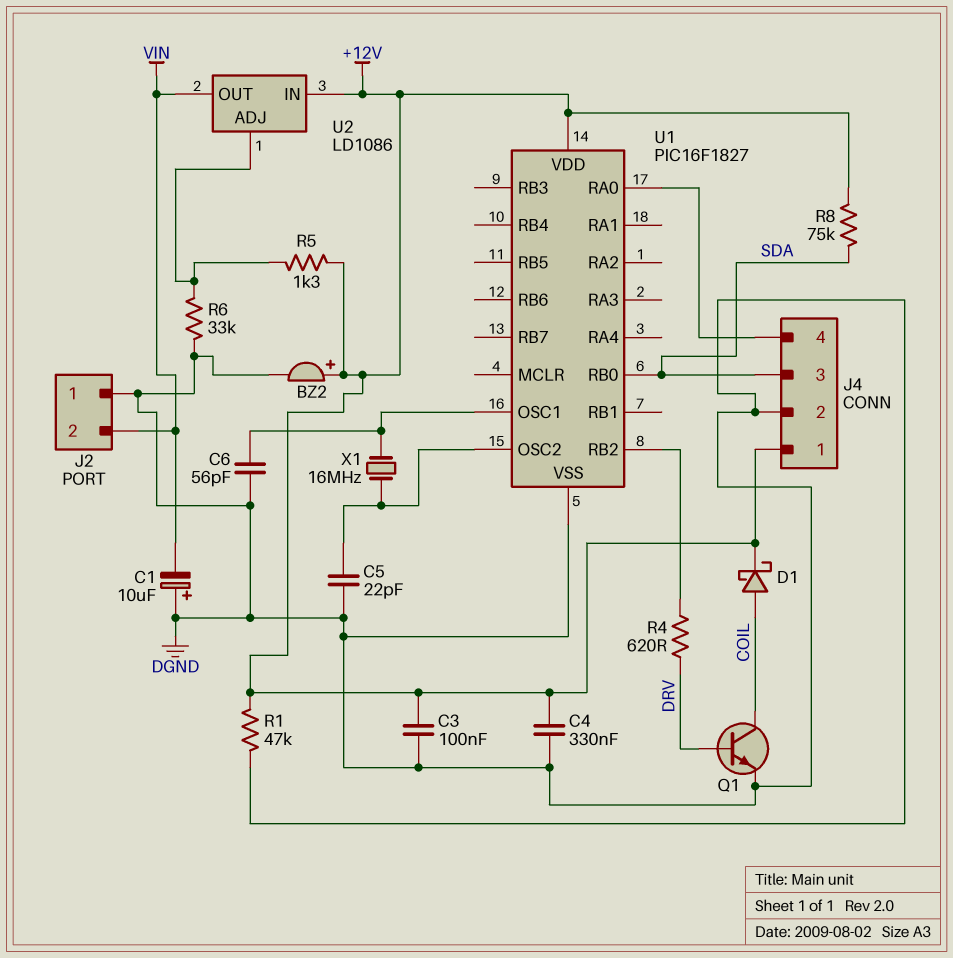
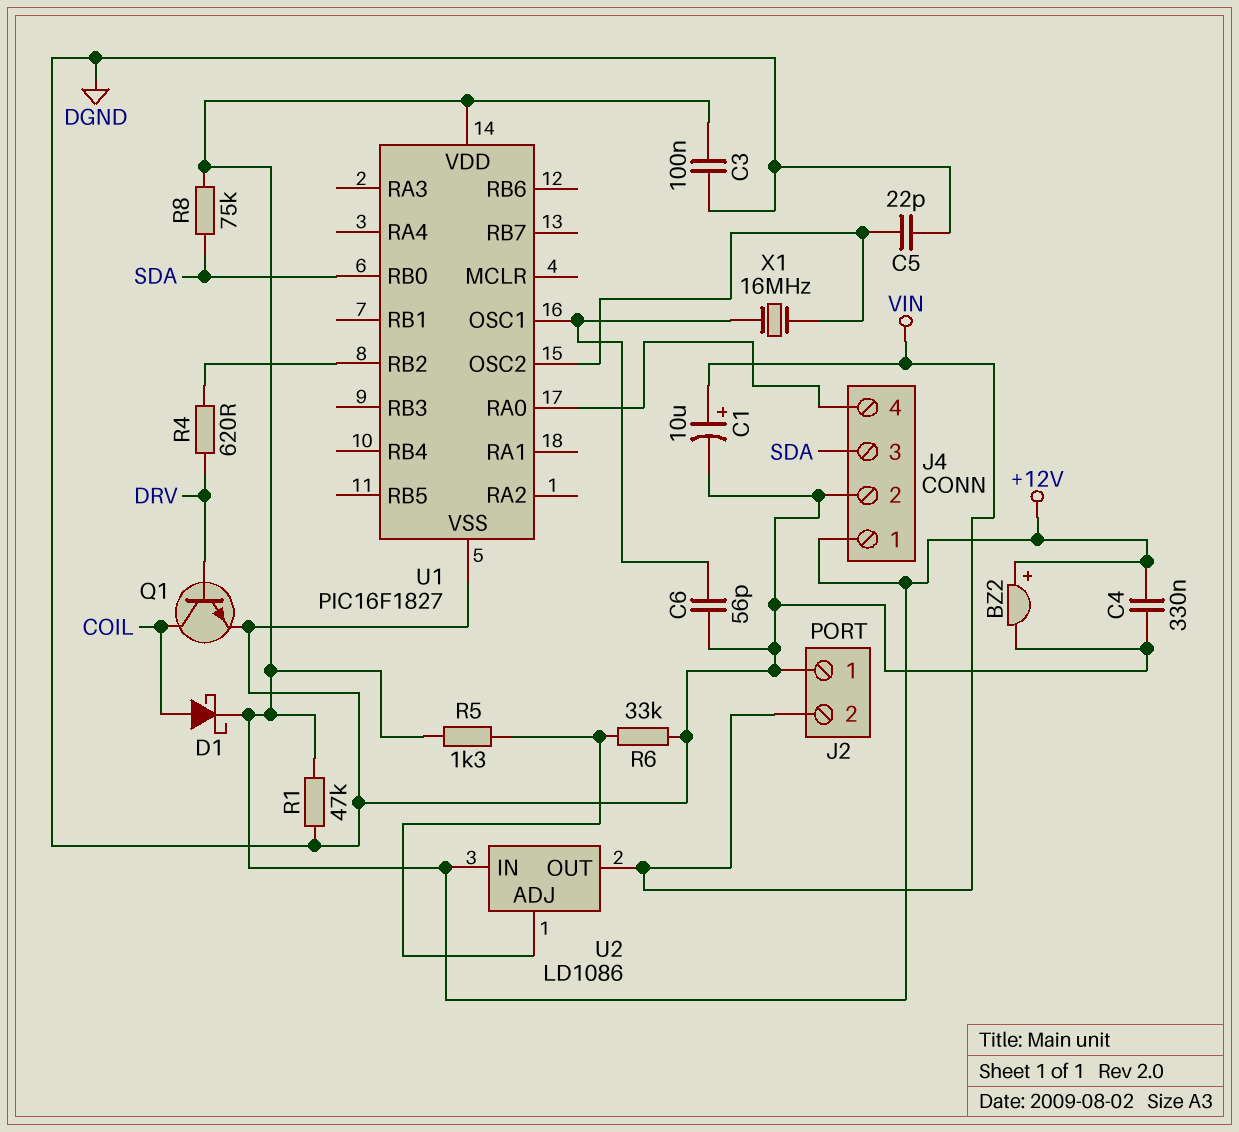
C1: 10uF (plus DGND, minus VIN) -> 10uF (plus VIN, minus DGND)

